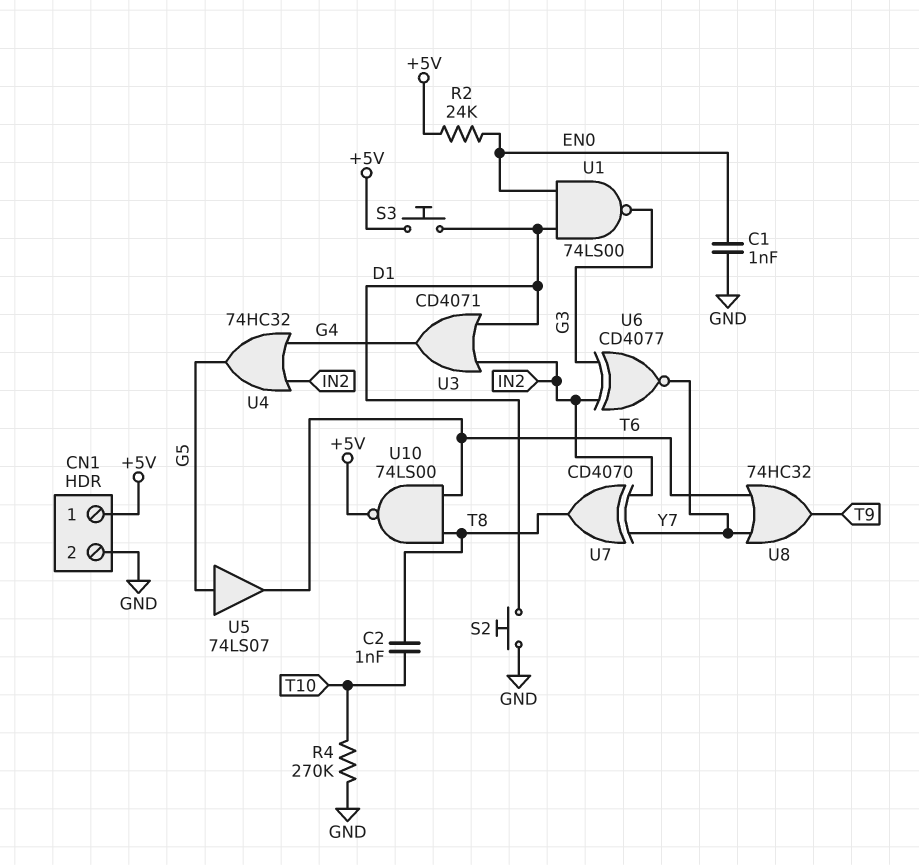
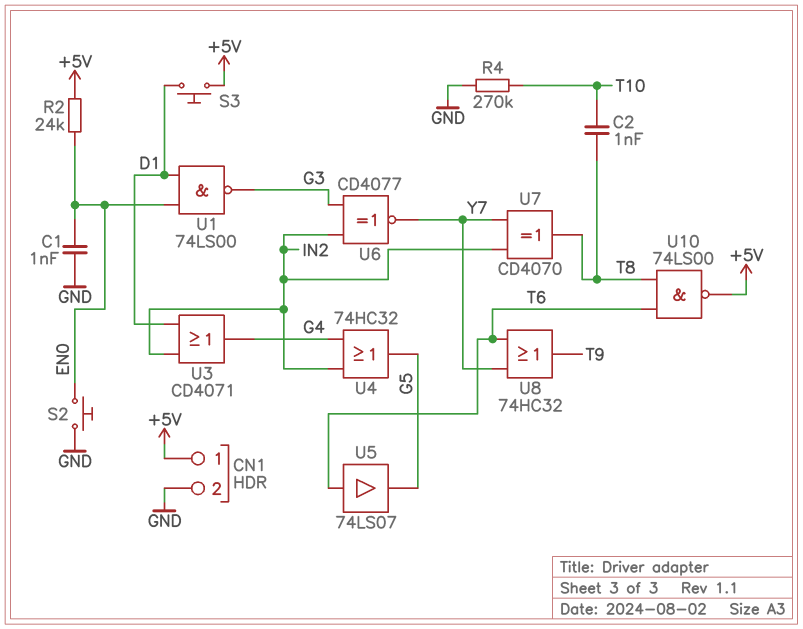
S2: button (D1, GND) -> button (EN0, GND)
U5: buffer 74LS07 (in G5, out T6) -> buffer 74LS07 (in T6, out G5)

